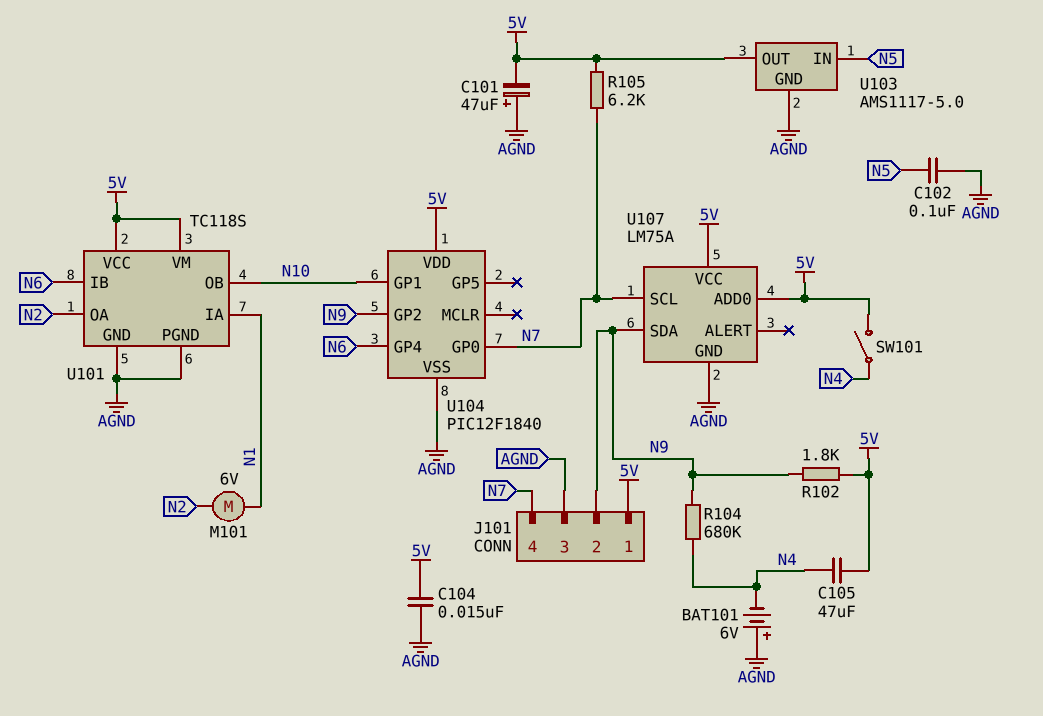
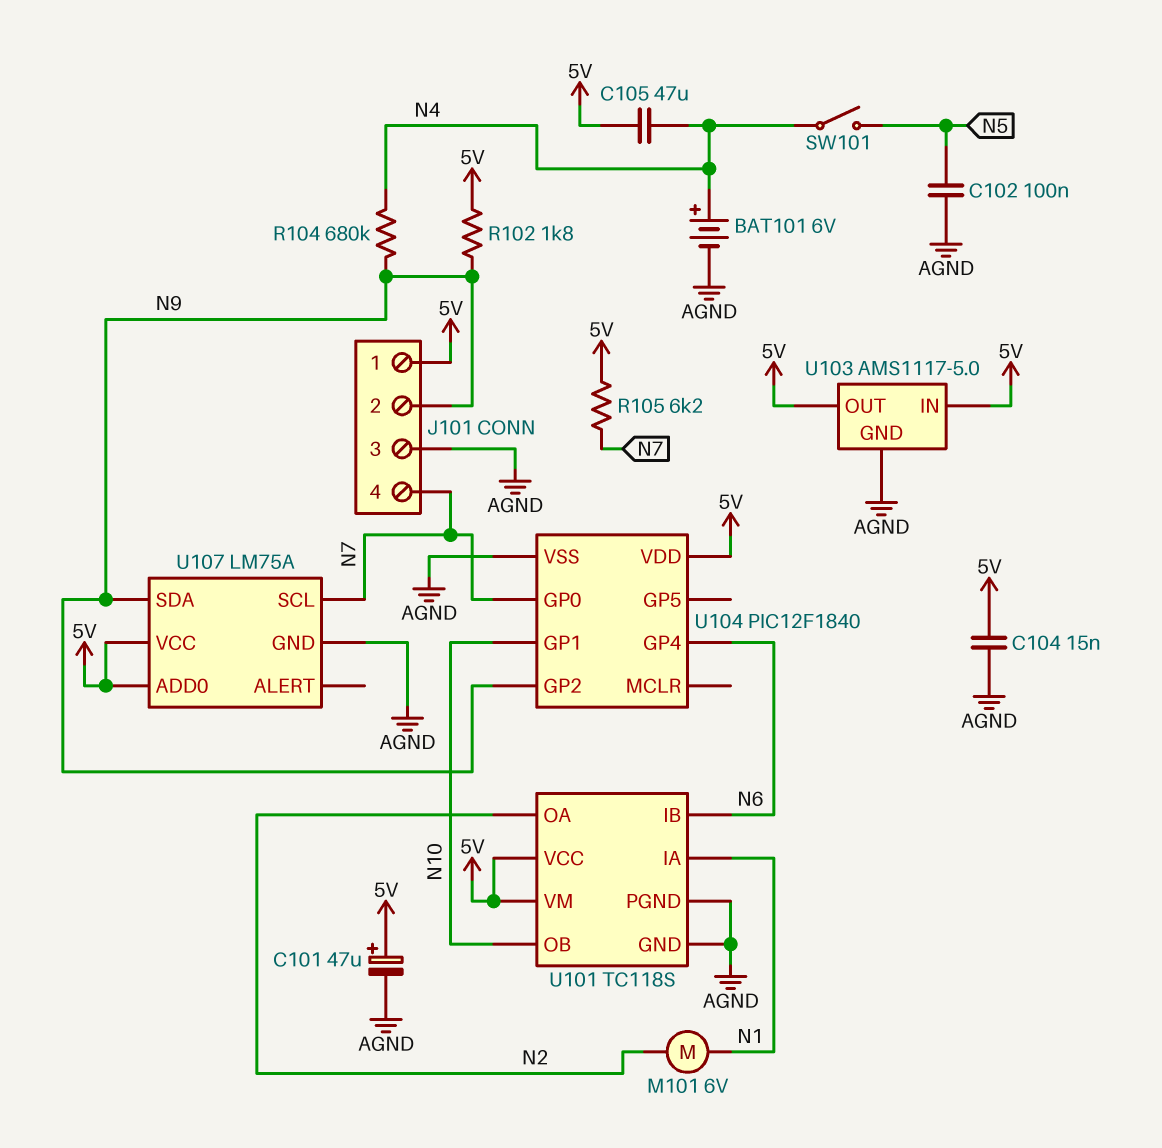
BAT101: 6V (plus AGND, minus N4) -> 6V (plus N4, minus AGND)
C101: 47uF (plus AGND, minus 5V) -> 47uF (plus 5V, minus AGND)
SW101: switch (5V, N4) -> switch (N4, N5)
U103 pin IN: N5 -> 5V

